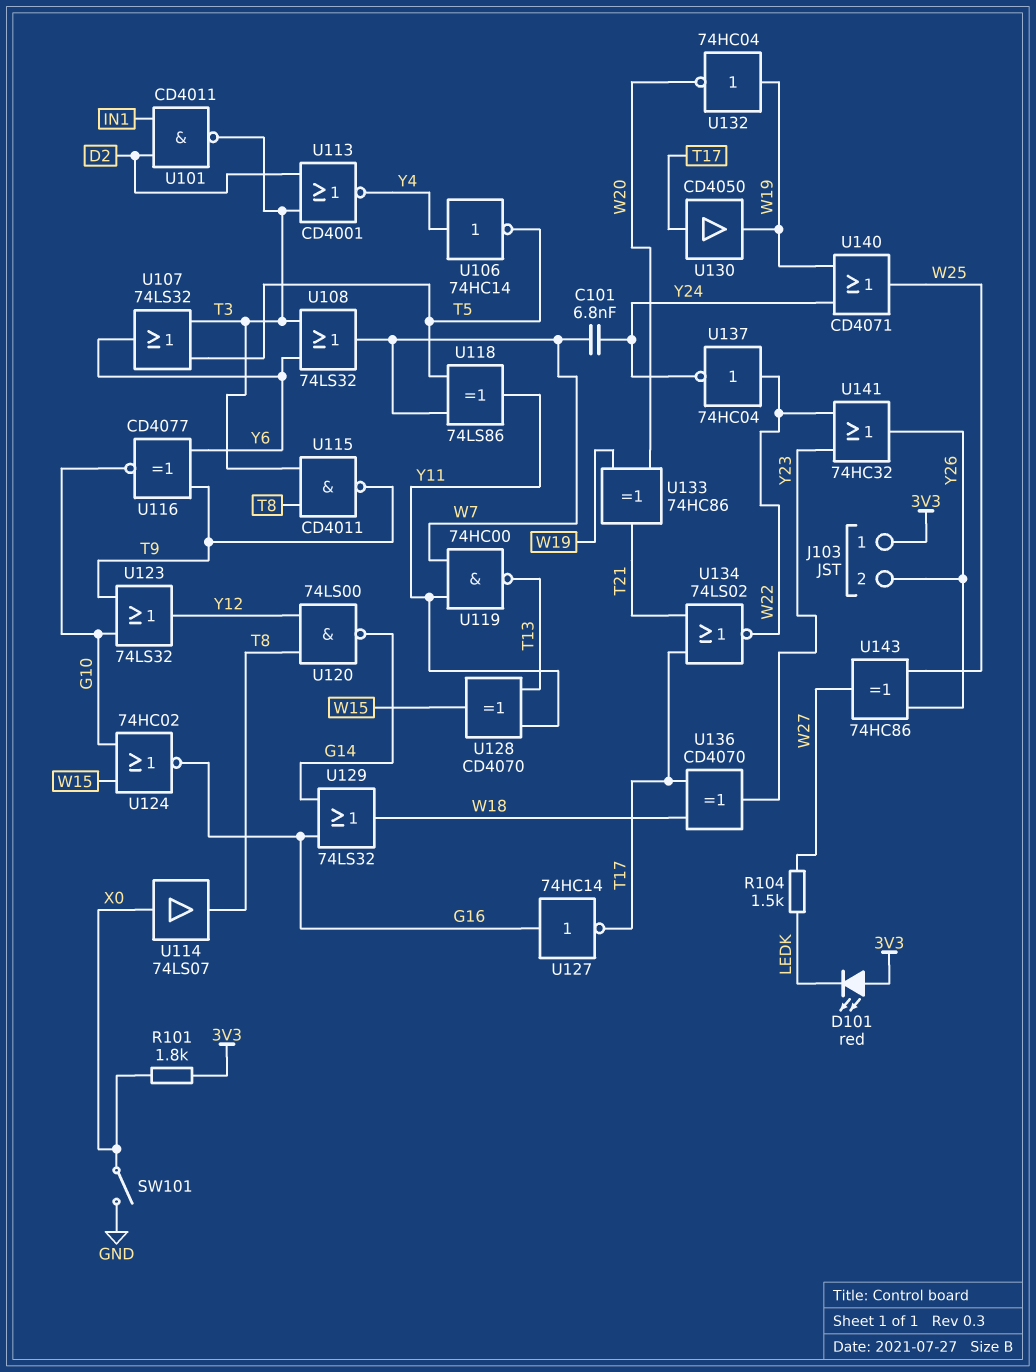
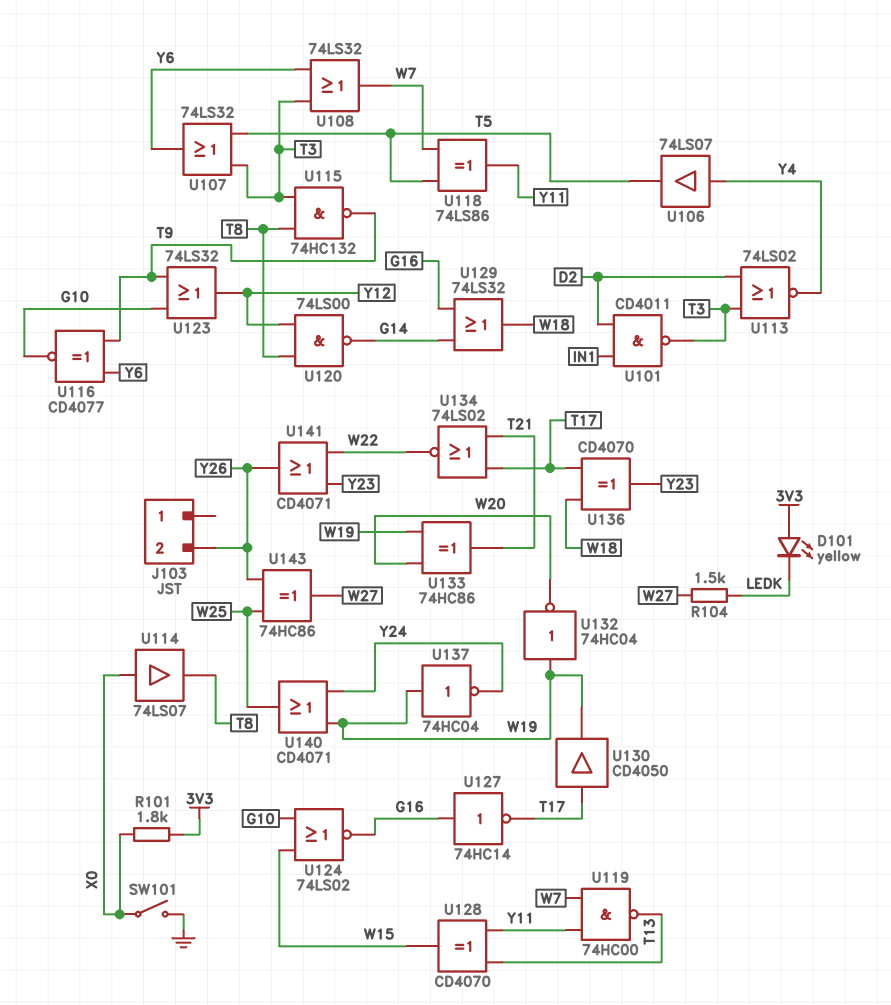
C101: 6.8nF (W7, Y24) -> none
D101: LED red (A 3V3, K LEDK) -> LED yellow (A 3V3, K LEDK)
J103 pin 1: 3V3 -> none
U106: NOT 74HC14 (in Y4, out T5) -> buffer 74LS07 (in Y4, out T5)
U113: NOR CD4001 (in D2, in T3, out Y4) -> NOR 74LS02 (in D2, in T3, out Y4)
U115: NAND CD4011 (in T3, in T8, out T9) -> NAND 74HC132 (in T3, in T8, out T9)
U124: NOR 74HC02 (in G10, in W15, out G16) -> NOR 74LS02 (in G10, in W15, out G16)
U137: NOT 74HC04 (in W22, out Y24) -> NOT 74HC04 (in W19, out Y24)
U141: OR 74HC32 (in W22, in Y23, out Y26) -> OR CD4071 (in W22, in Y23, out Y26)

